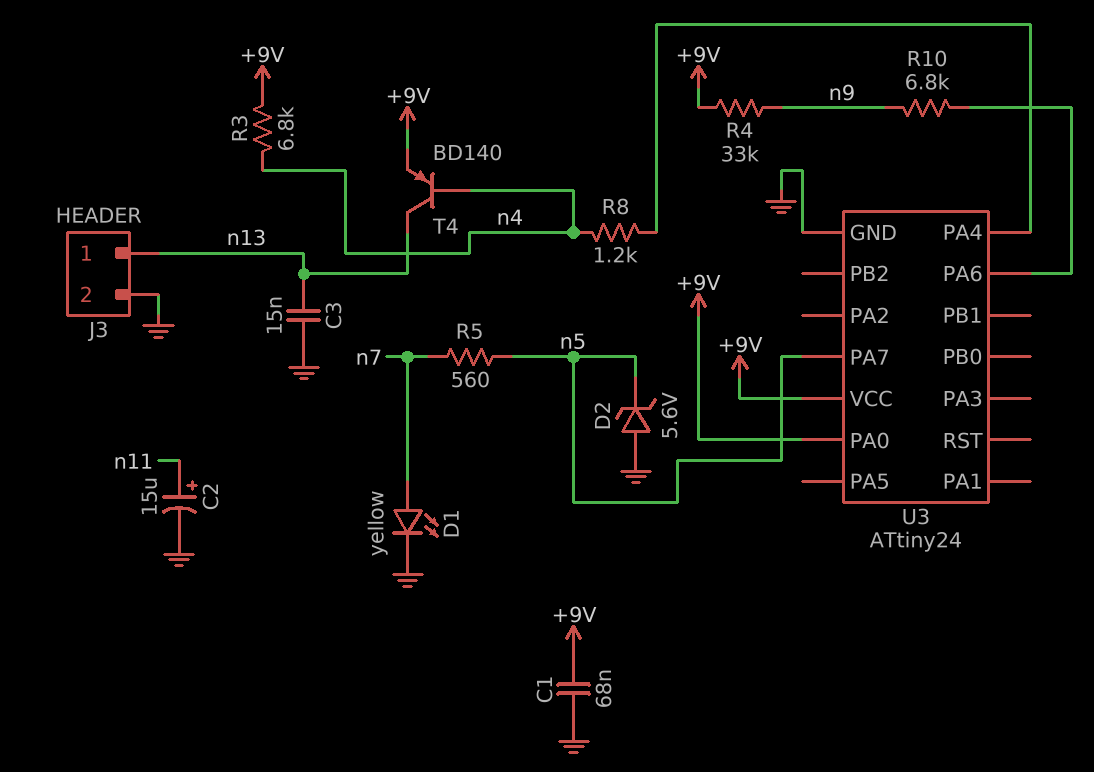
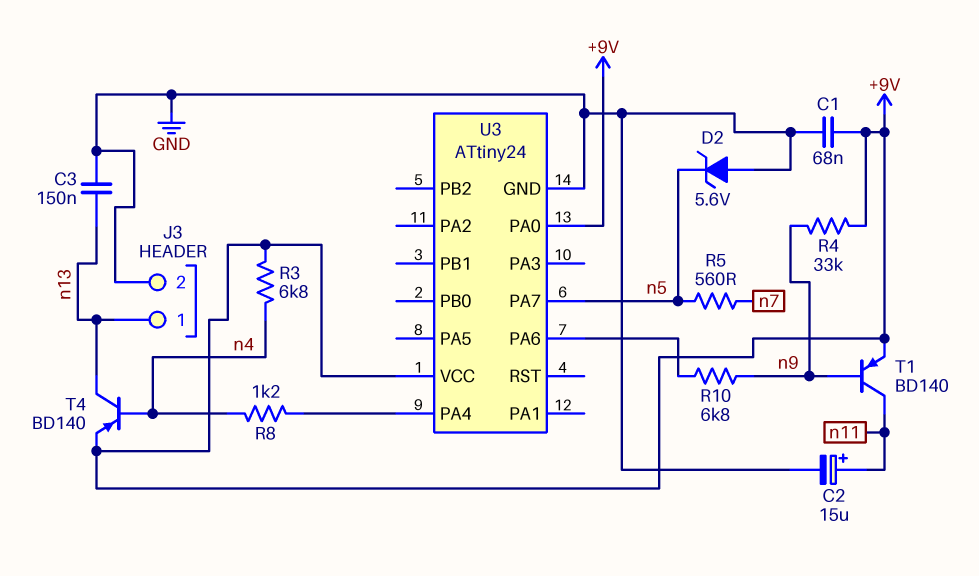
C3: 15nF (GND, n13) -> 150nF (GND, n13)
D1: LED yellow (A n7, K GND) -> none
T1: none -> PNP BD140 (B n9, C n11, E +9V)

